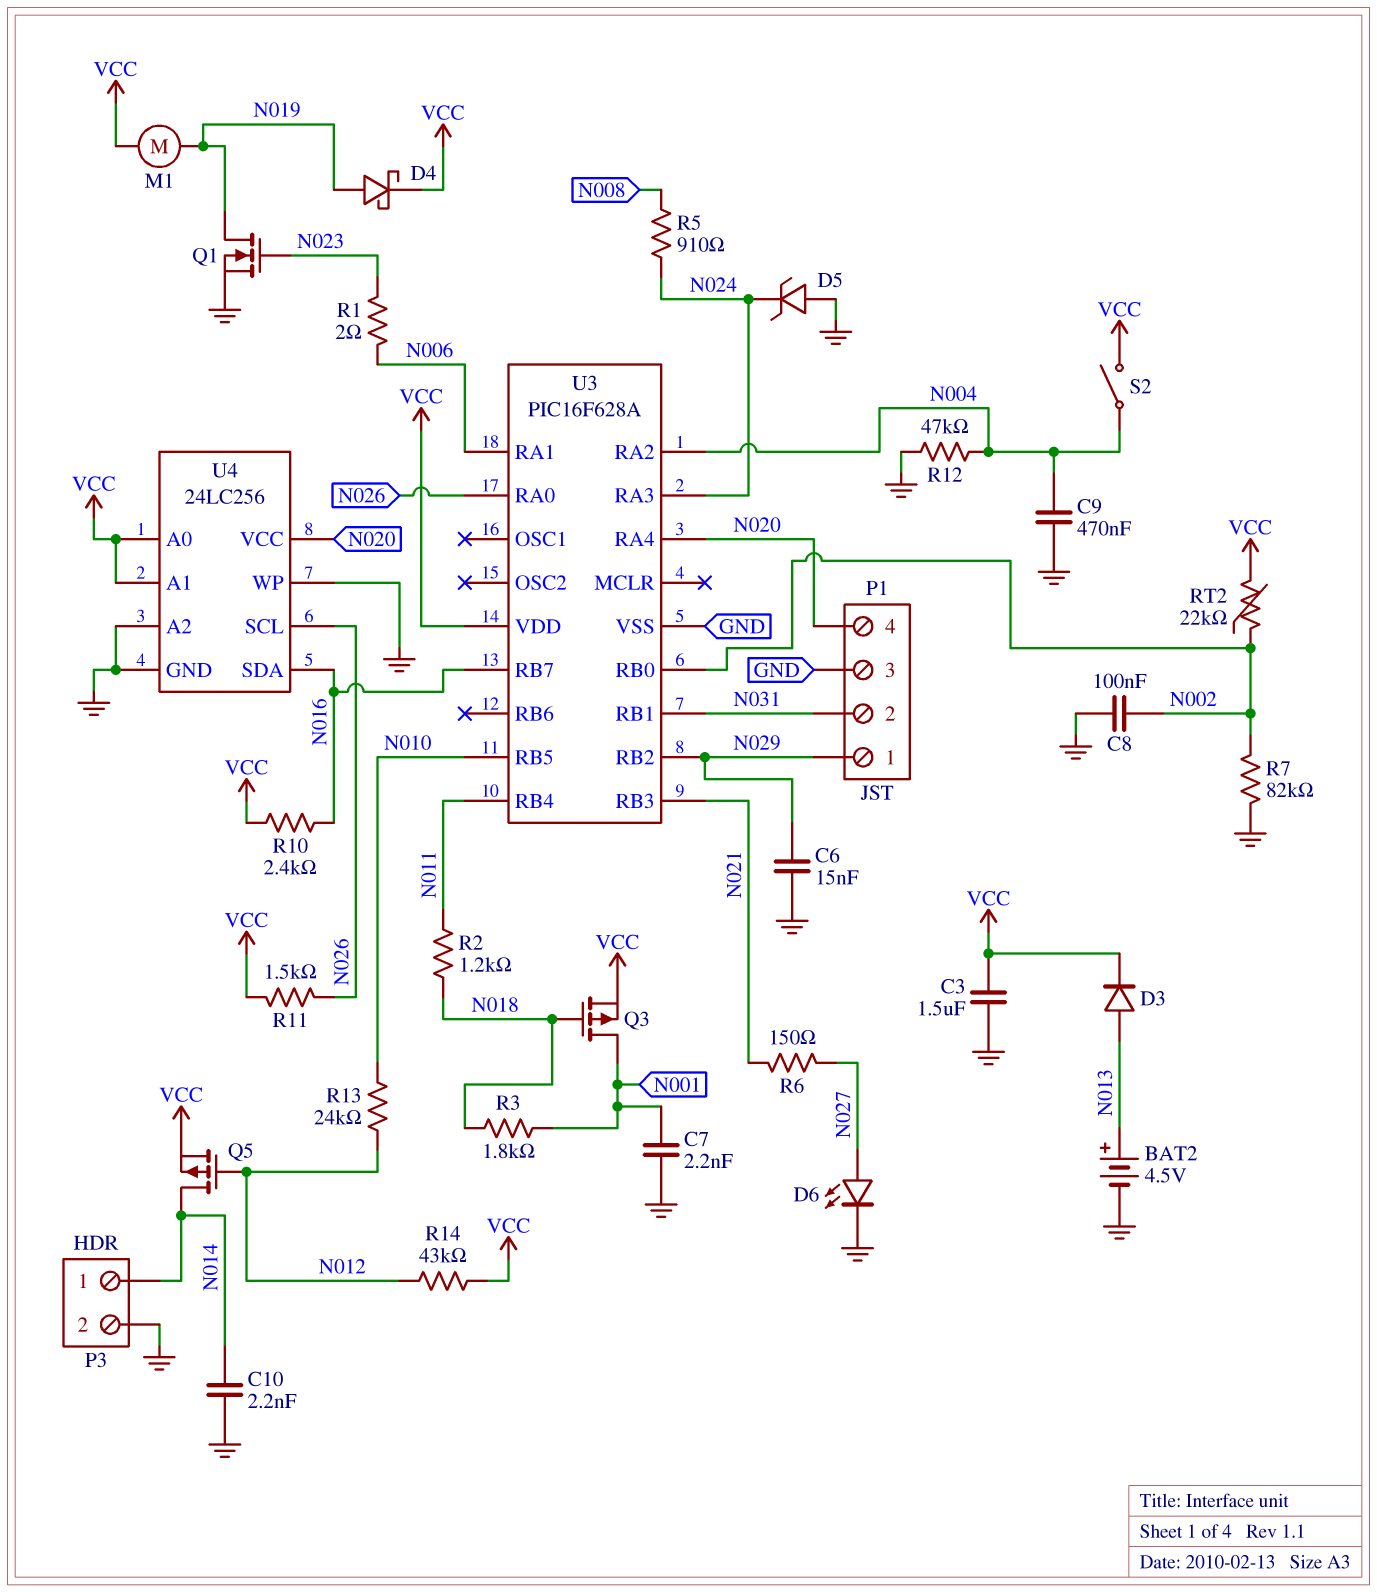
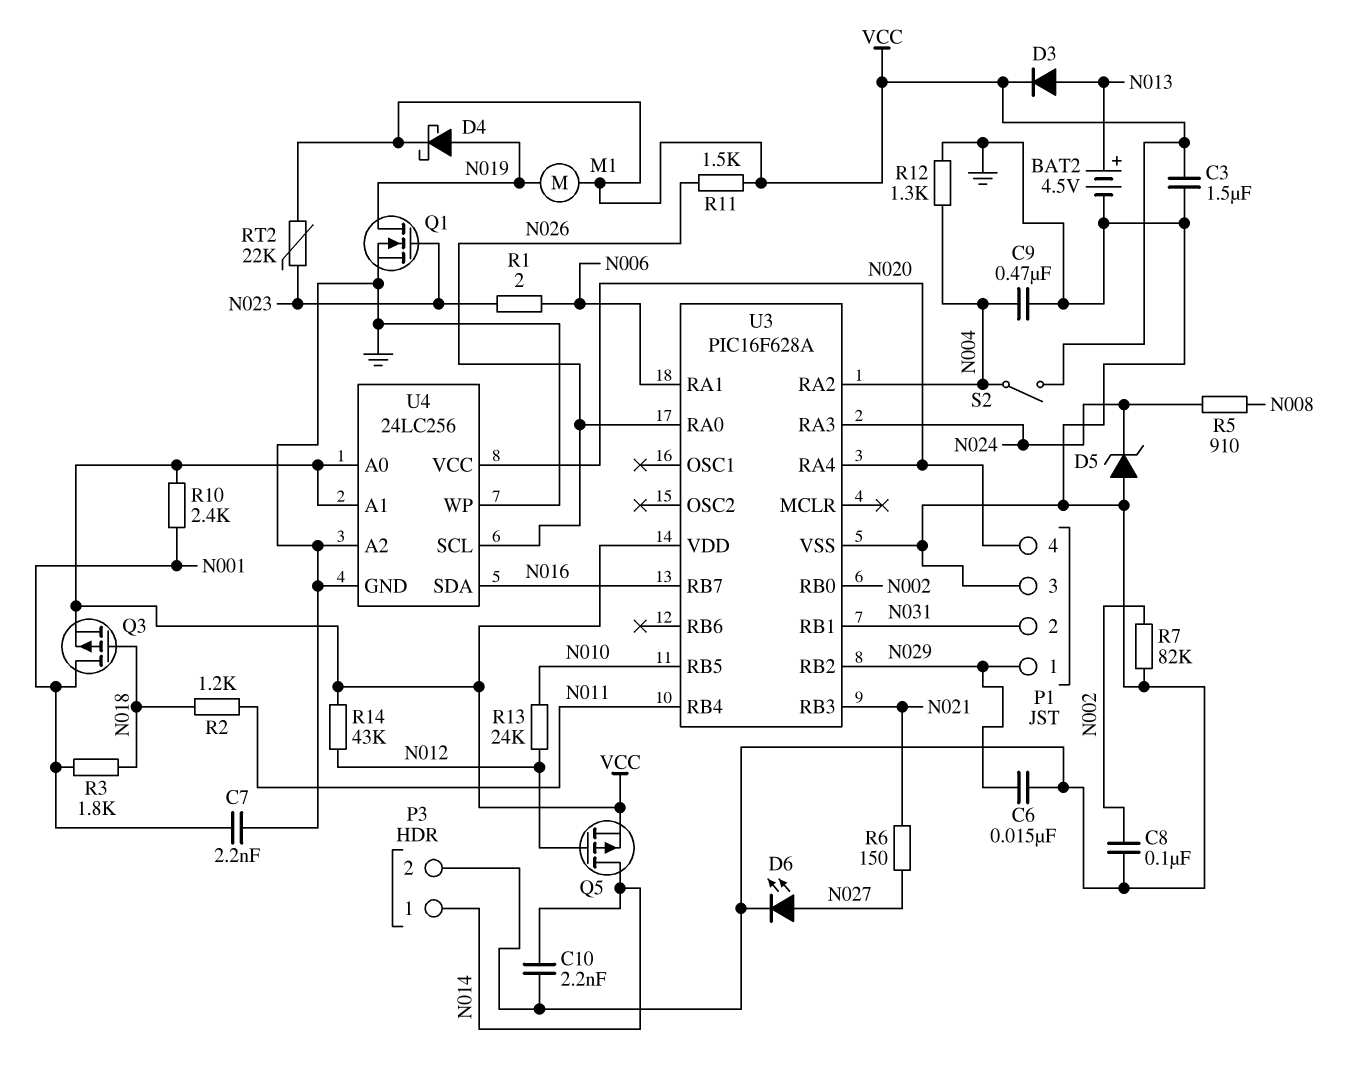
R10: 2.4k (N016, VCC) -> 2.4k (N001, VCC)
R12: 47k (GND, N004) -> 1.3k (GND, N004)
RT2: 22k (N002, VCC) -> 22k (N023, VCC)

